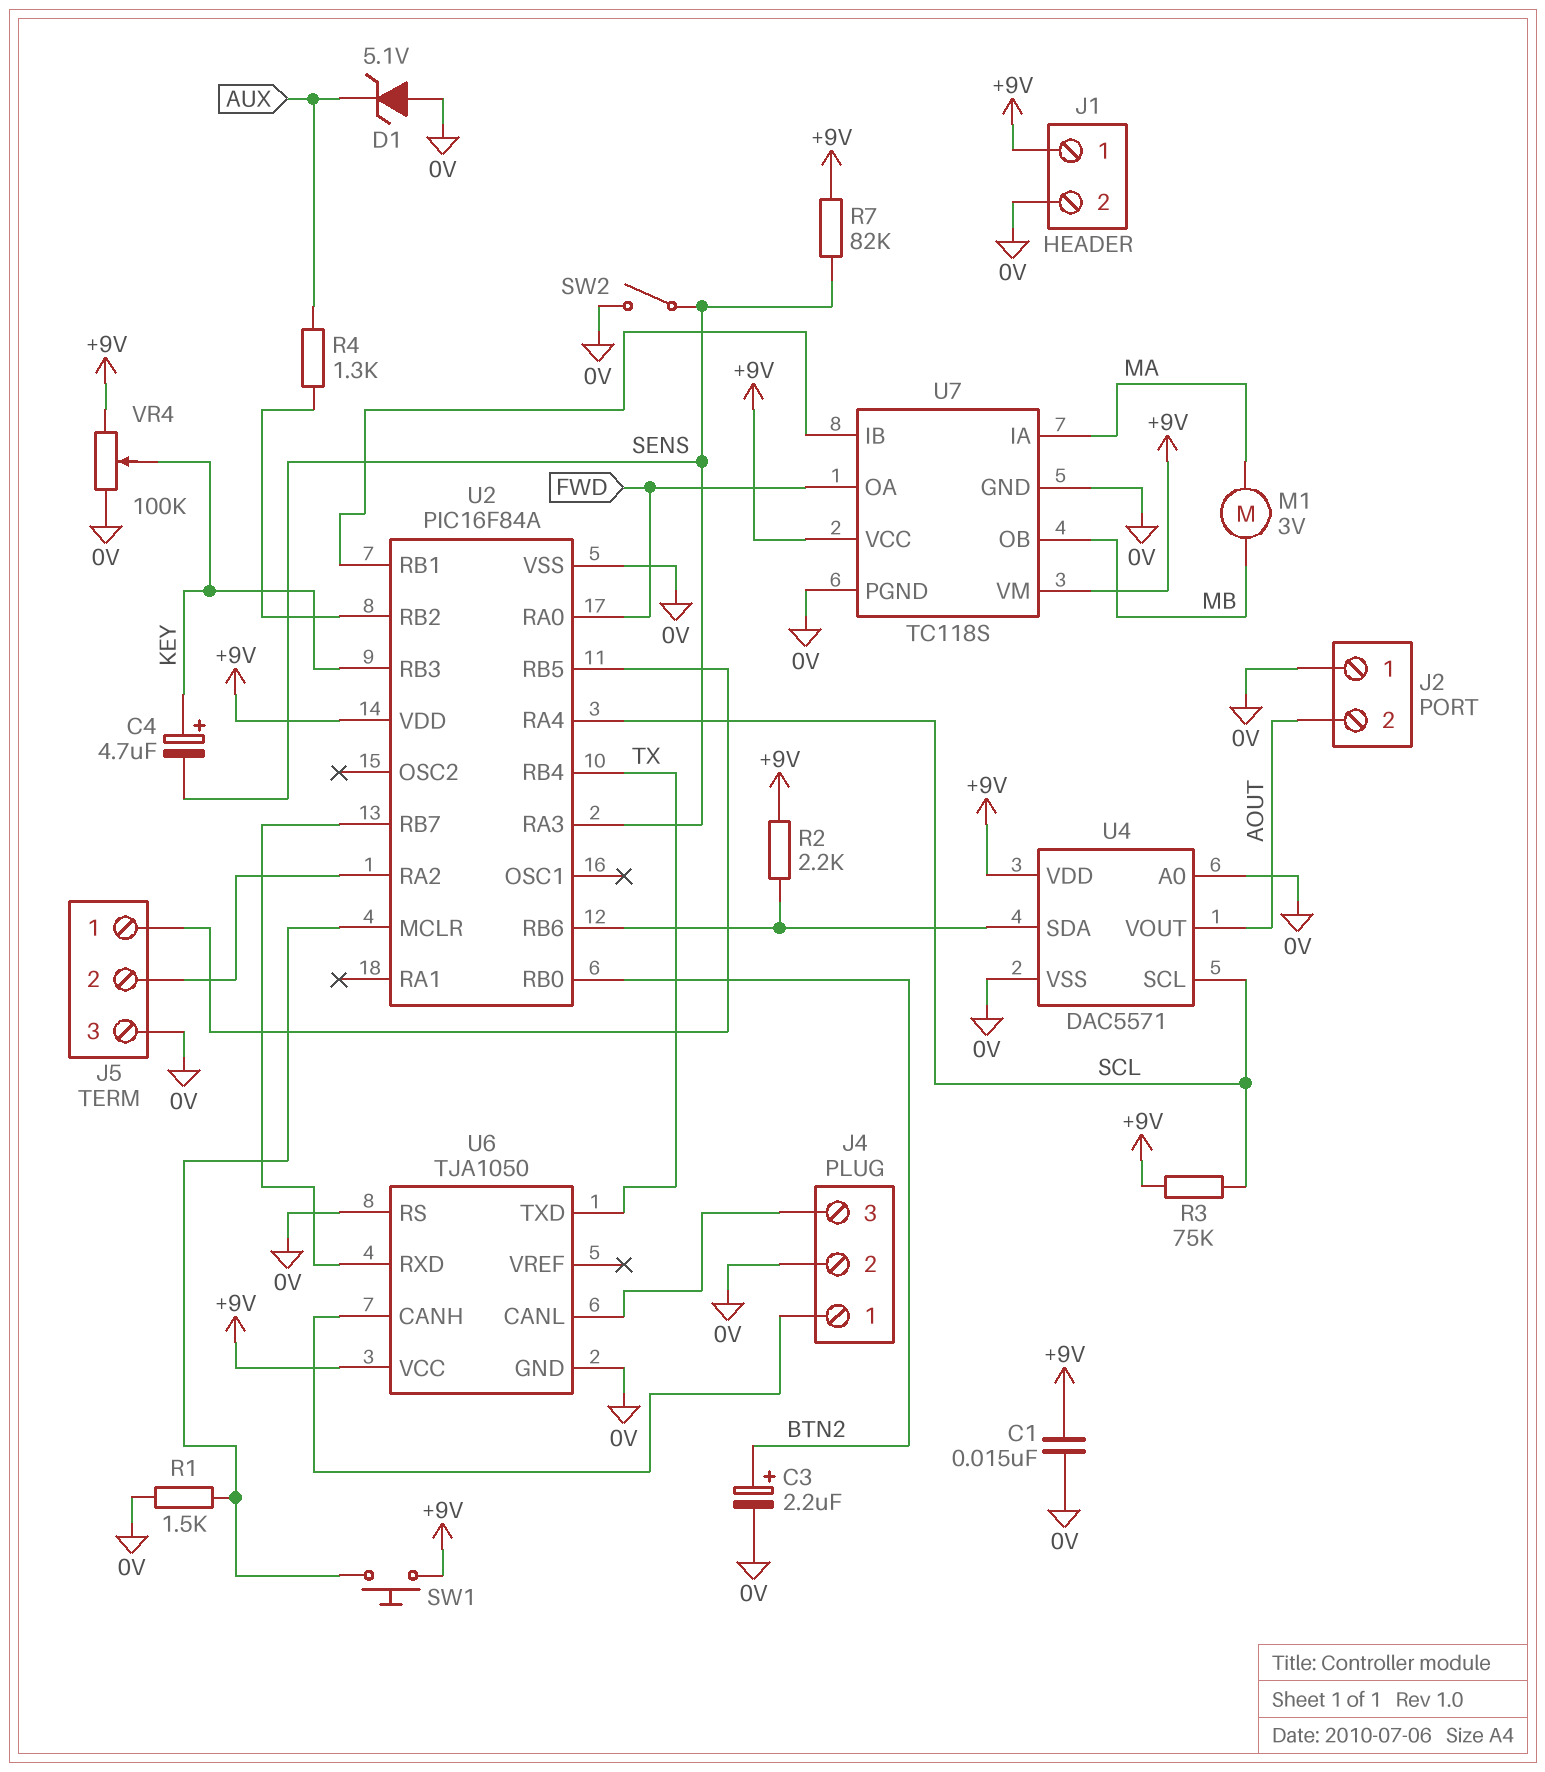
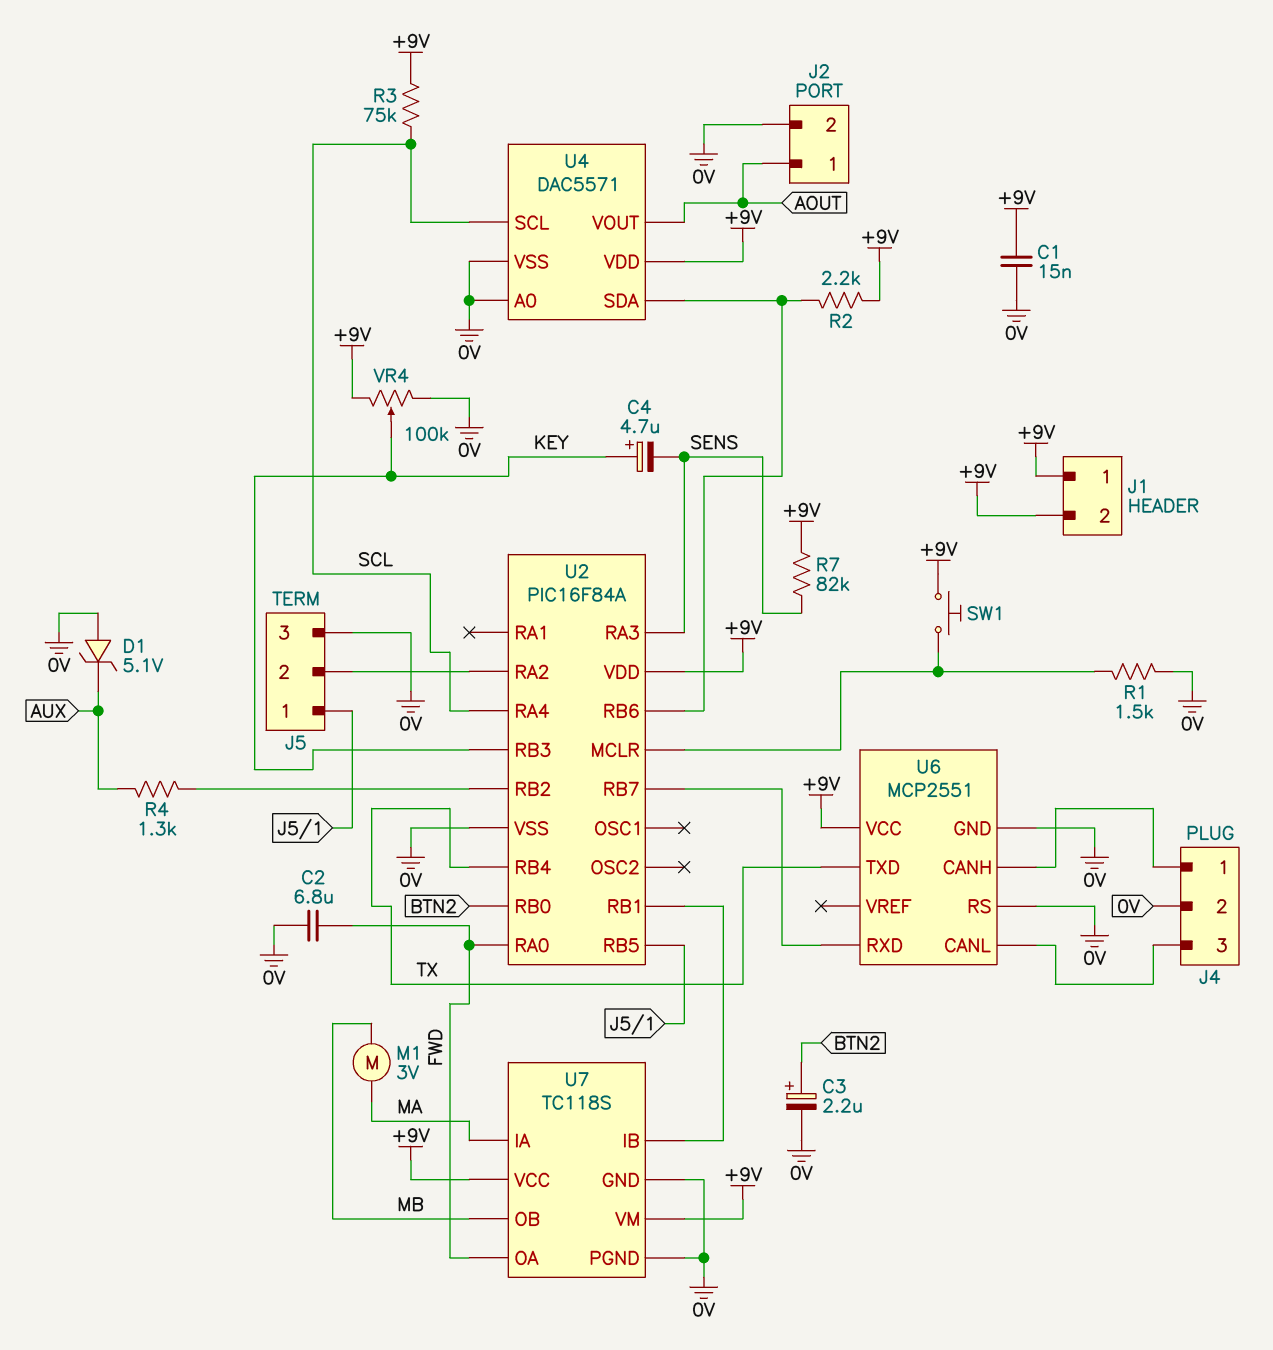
C2: none -> 6.8uF (0V, FWD)
J1 pin 2: 0V -> +9V
J2 pin 1: 0V -> AOUT
J2 pin 2: AOUT -> 0V
SW2: switch (0V, SENS) -> none
U6: TJA1050 -> MCP2551

